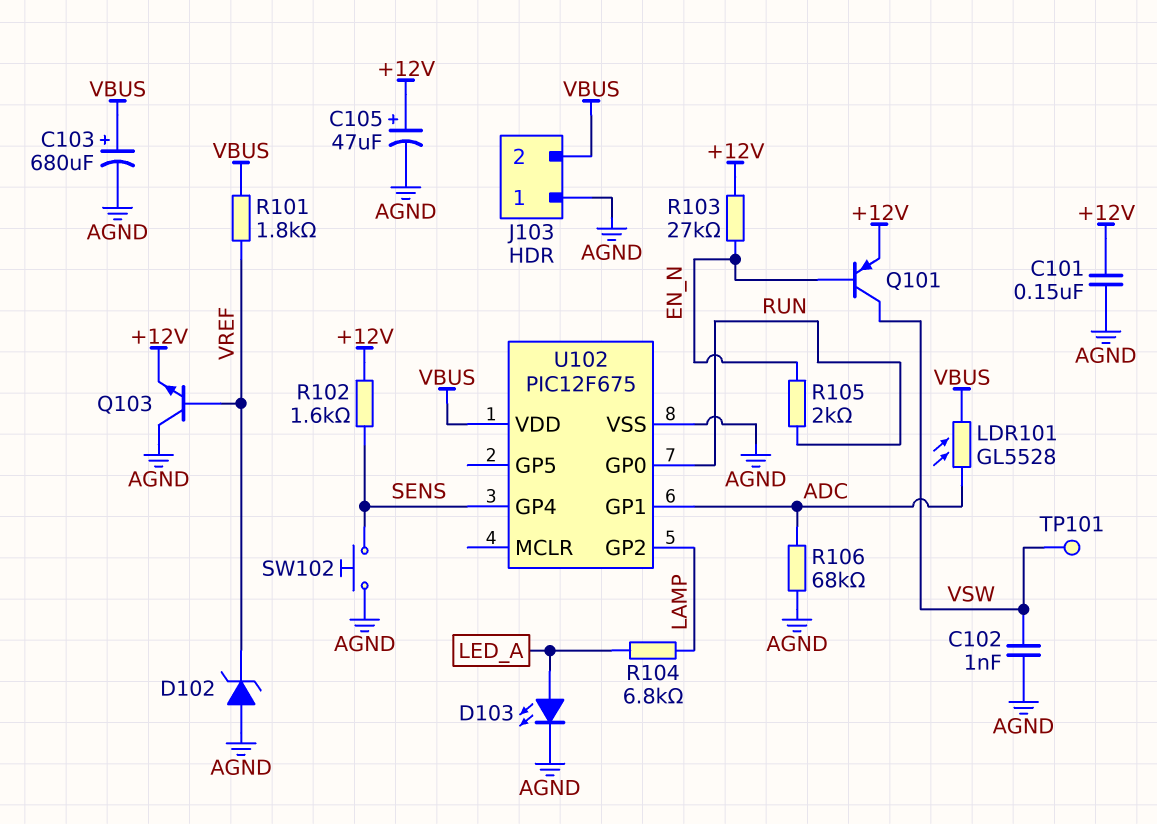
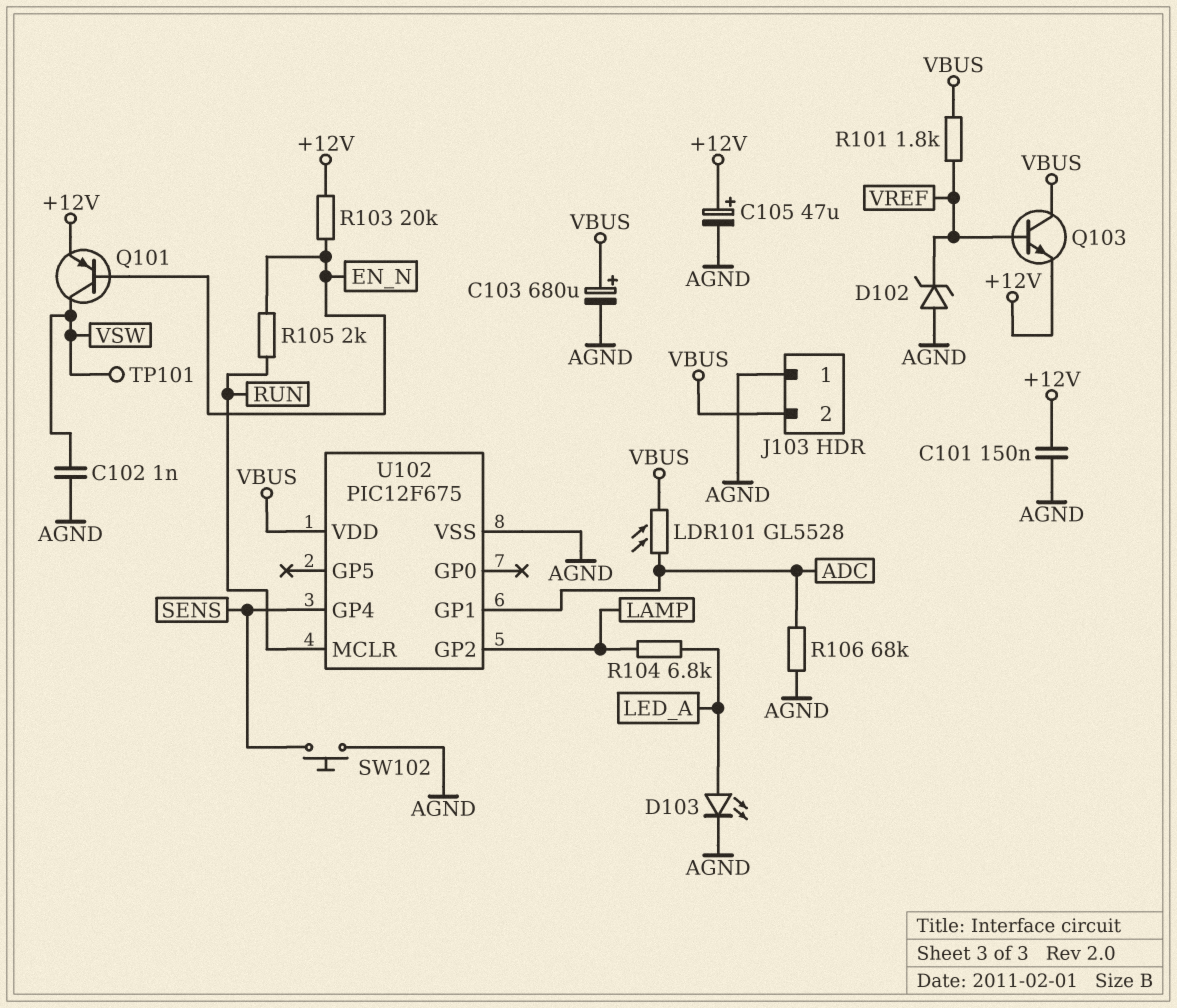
Q103: NPN (B VREF, C AGND, E +12V) -> NPN (B VREF, C VBUS, E +12V)
R102: 1.6k (+12V, SENS) -> none
R103: 27k (+12V, EN_N) -> 20k (+12V, EN_N)
U102 pin GP0: RUN -> none
U102 pin MCLR: none -> RUN

